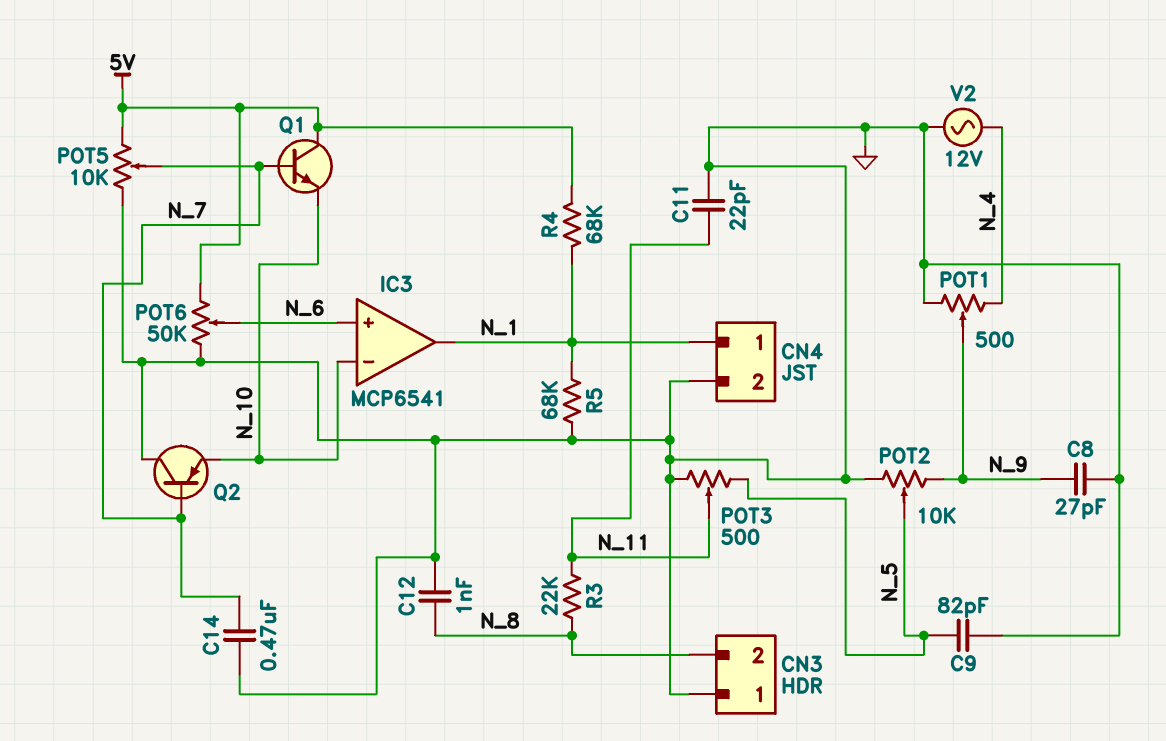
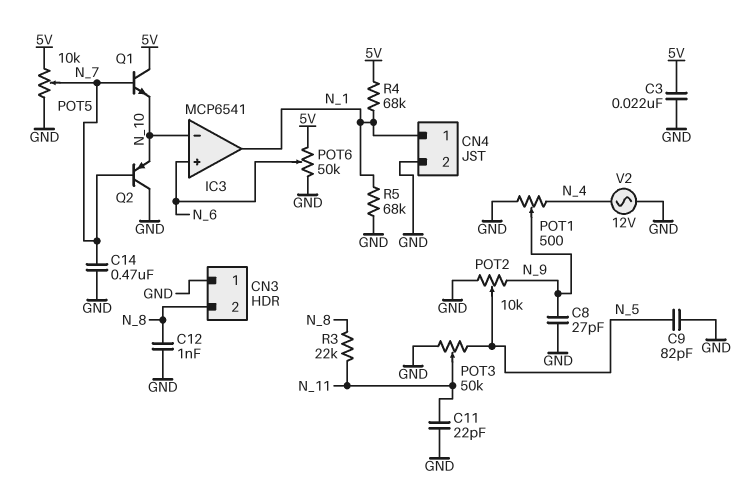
C3: none -> 22nF (5V, GND)
POT3: 500 (GND, N_5, wiper N_11) -> 50k (GND, N_5, wiper N_11)

